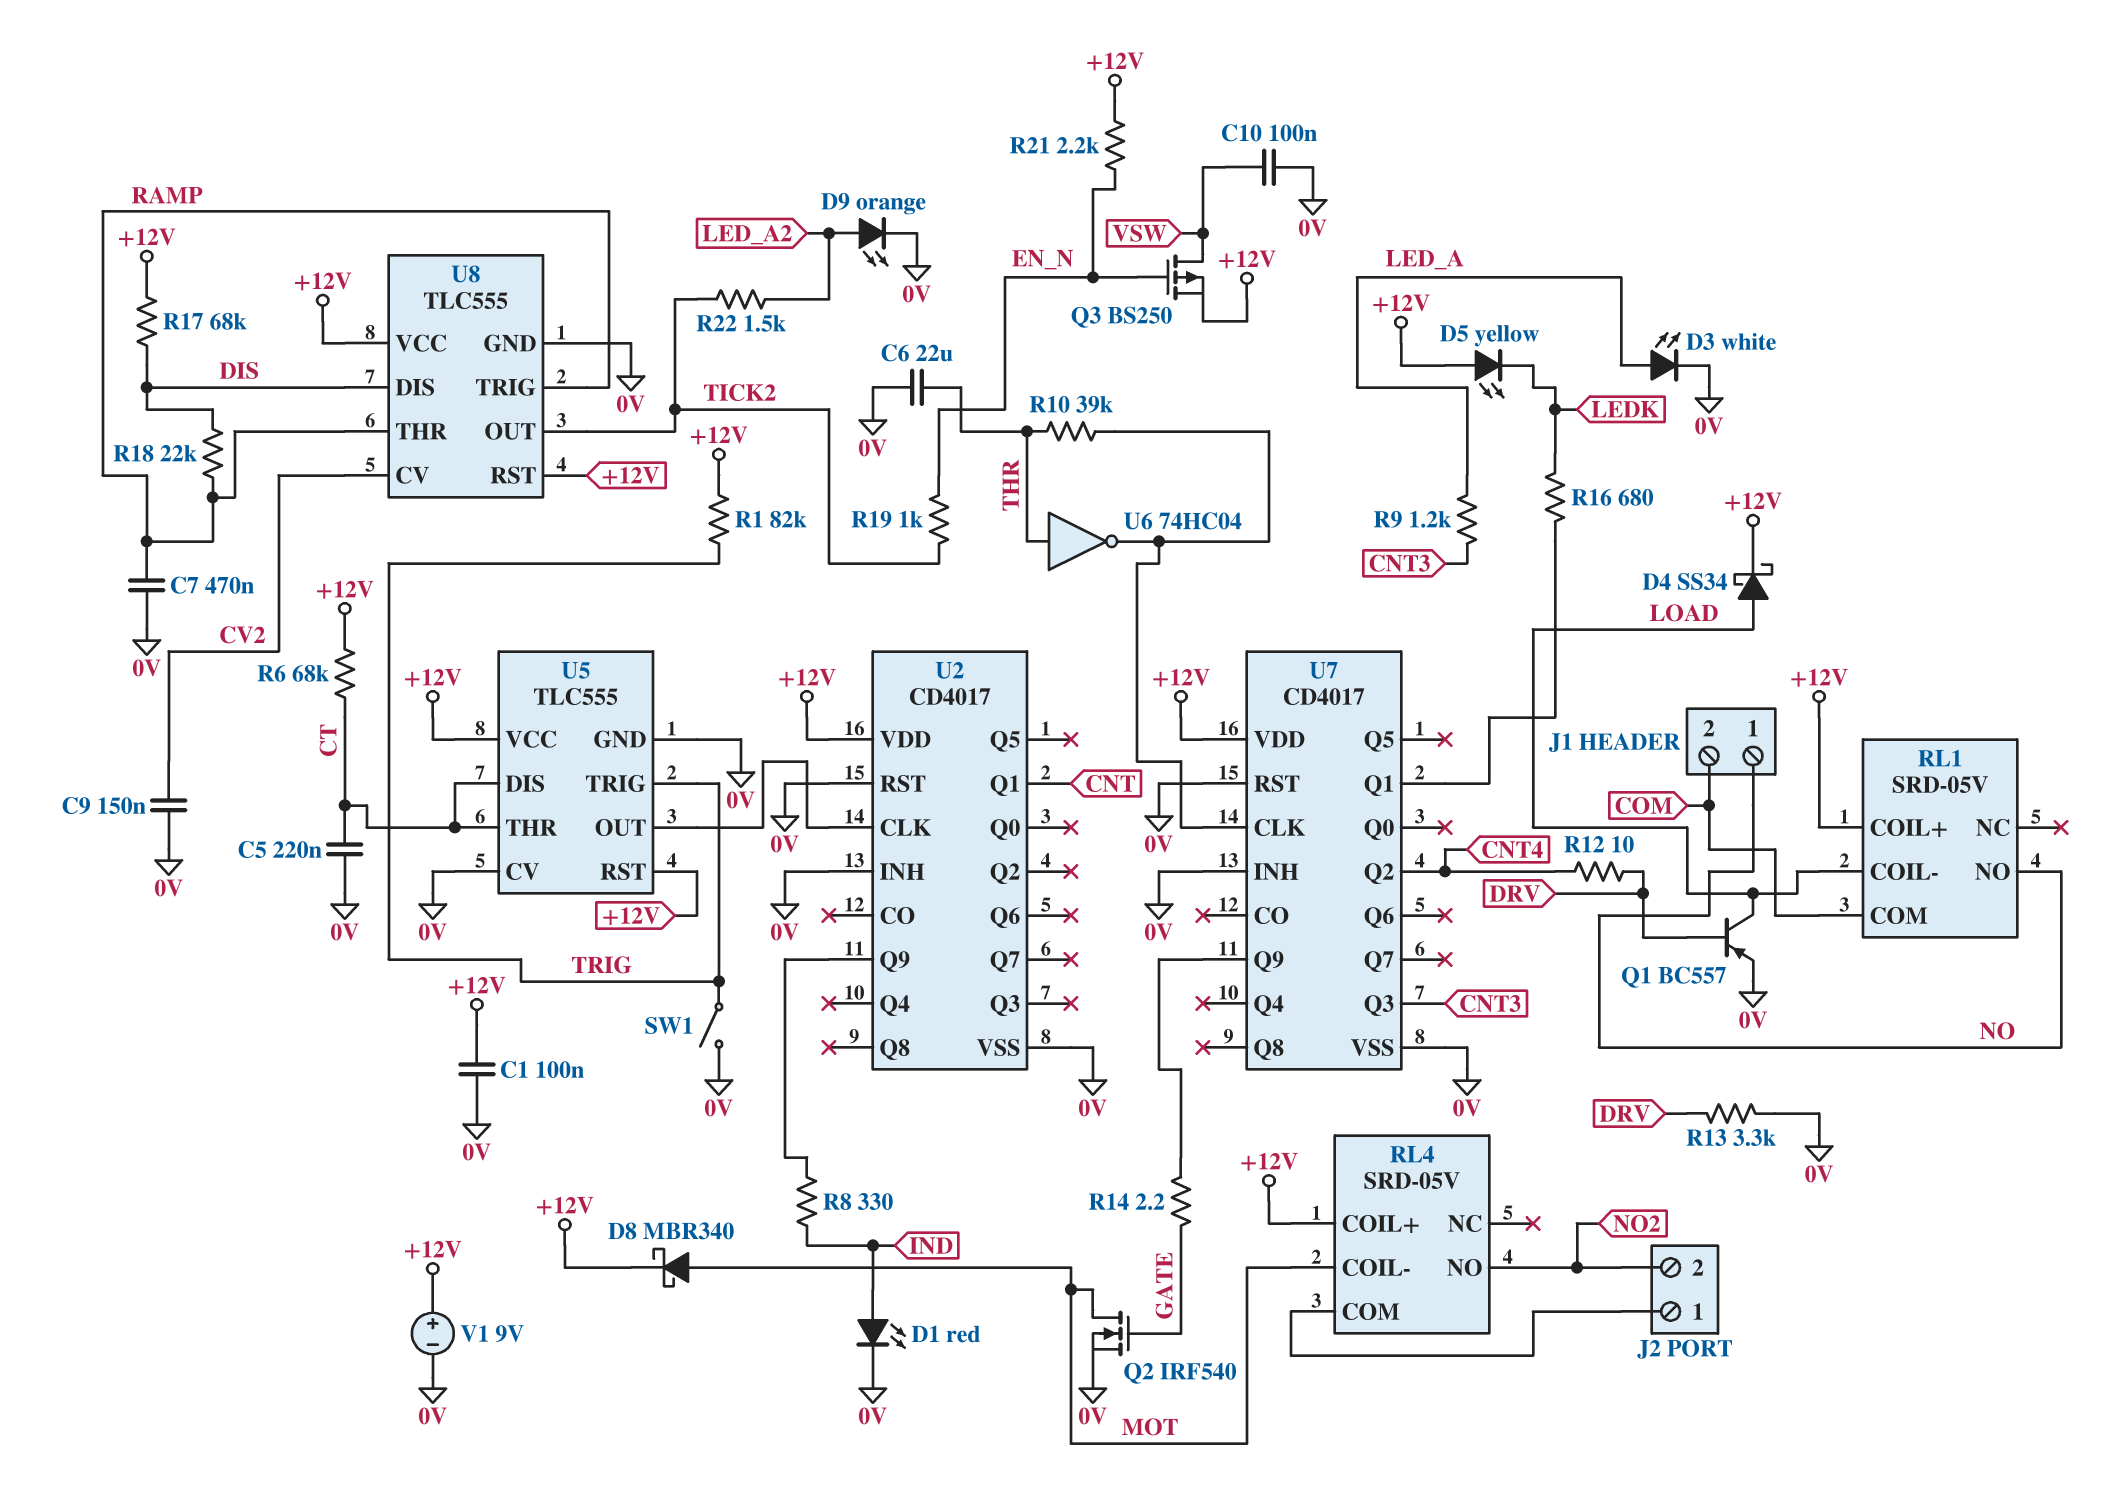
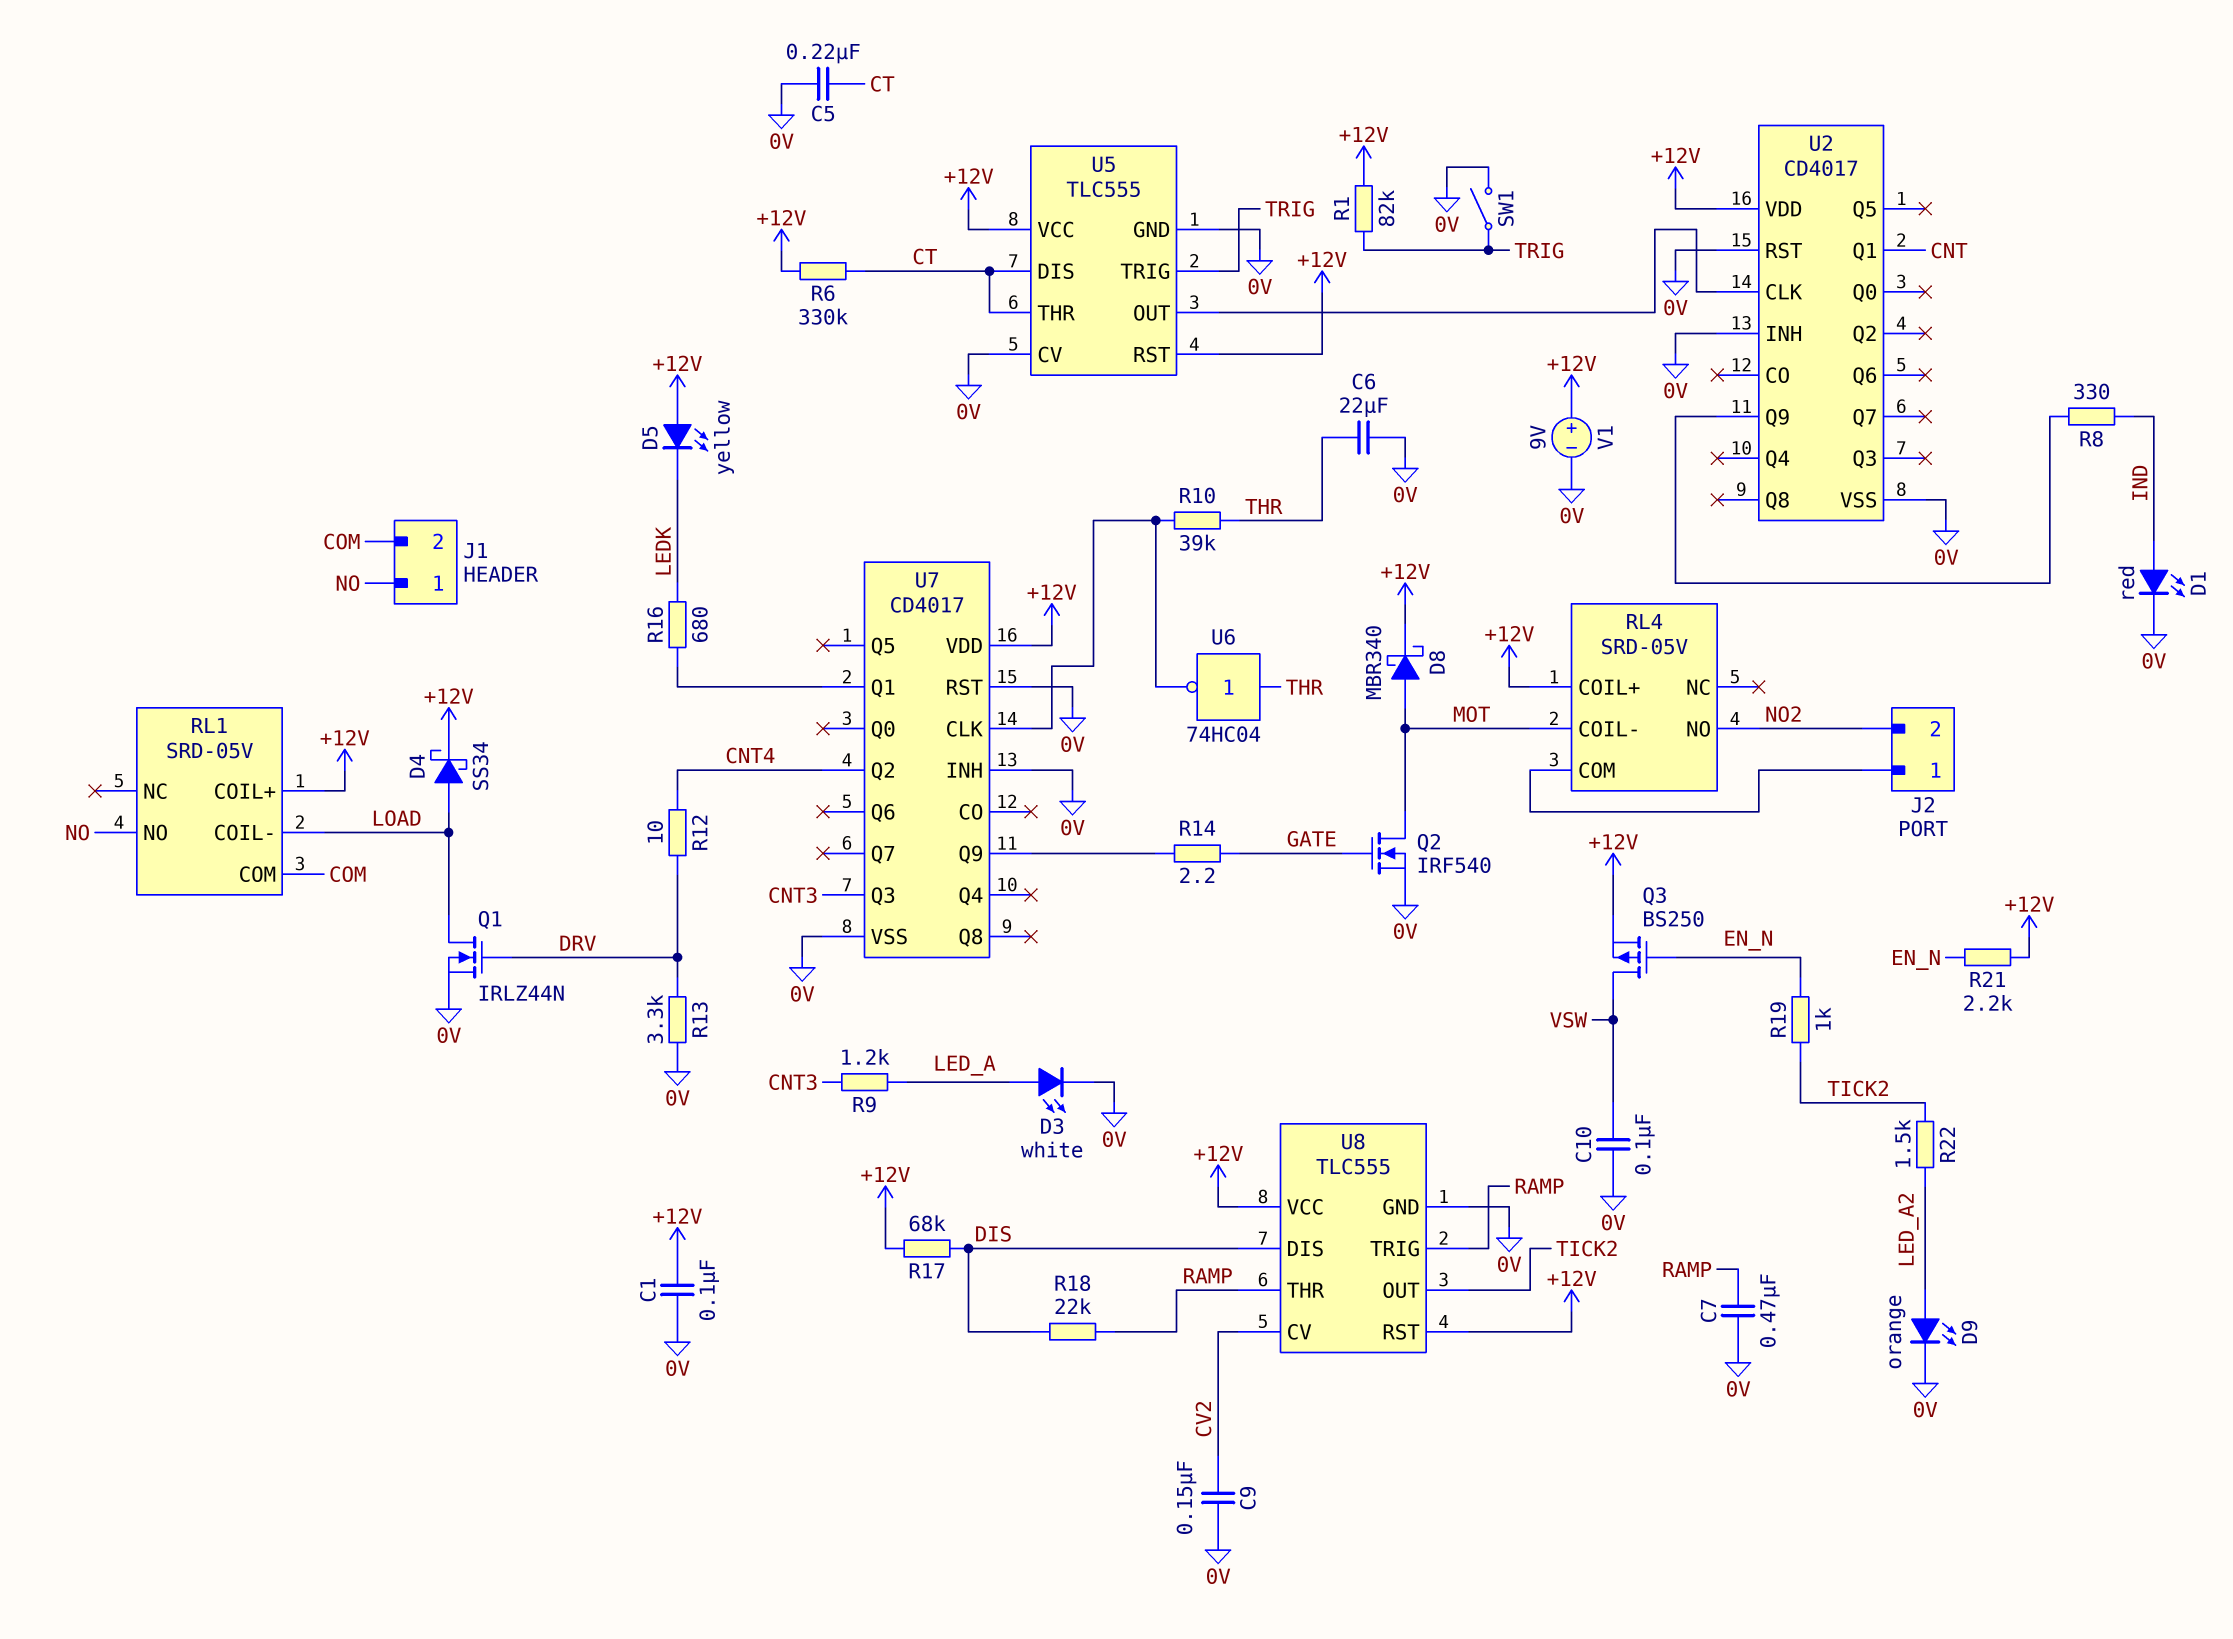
Q1: PNP BC557 (B DRV, C LOAD, E 0V) -> NMOS IRLZ44N (G DRV, D LOAD, S 0V)
R6: 68k (+12V, CT) -> 330k (+12V, CT)

